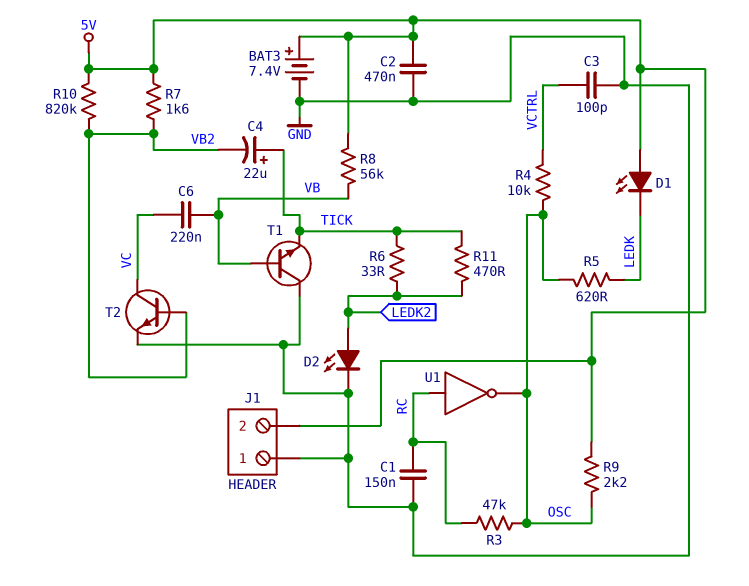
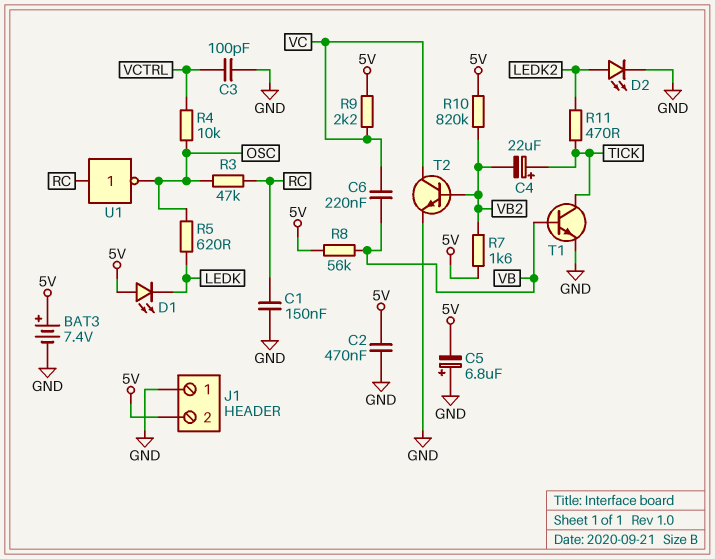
C5: none -> 6.8uF (plus GND, minus 5V)
R6: 33 (LEDK2, TICK) -> none
R9: 2.2k (5V, OSC) -> 2.2k (5V, VC)
T1: NPN (B VB, C GND, E TICK) -> NPN (B VB, C TICK, E GND)

